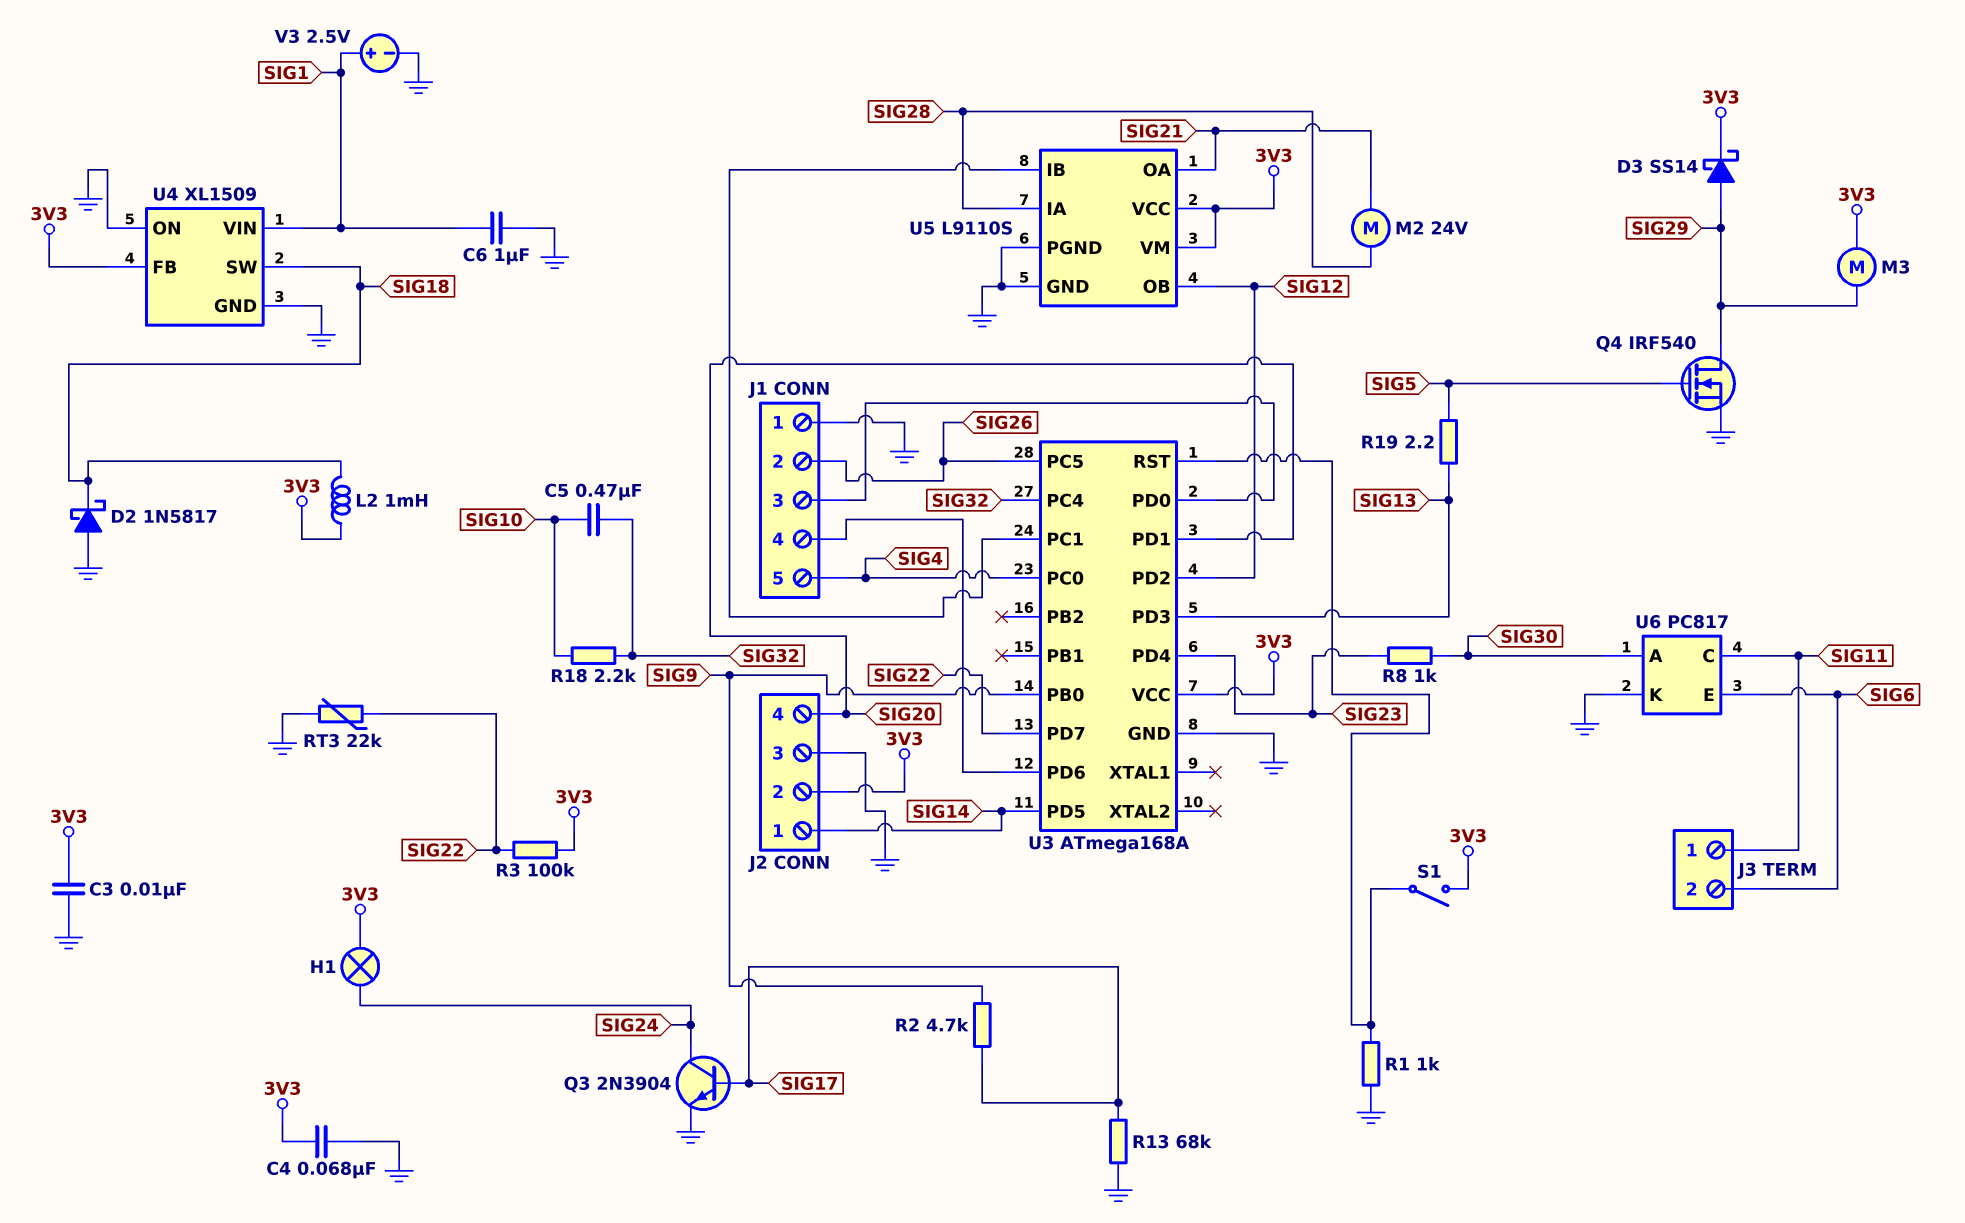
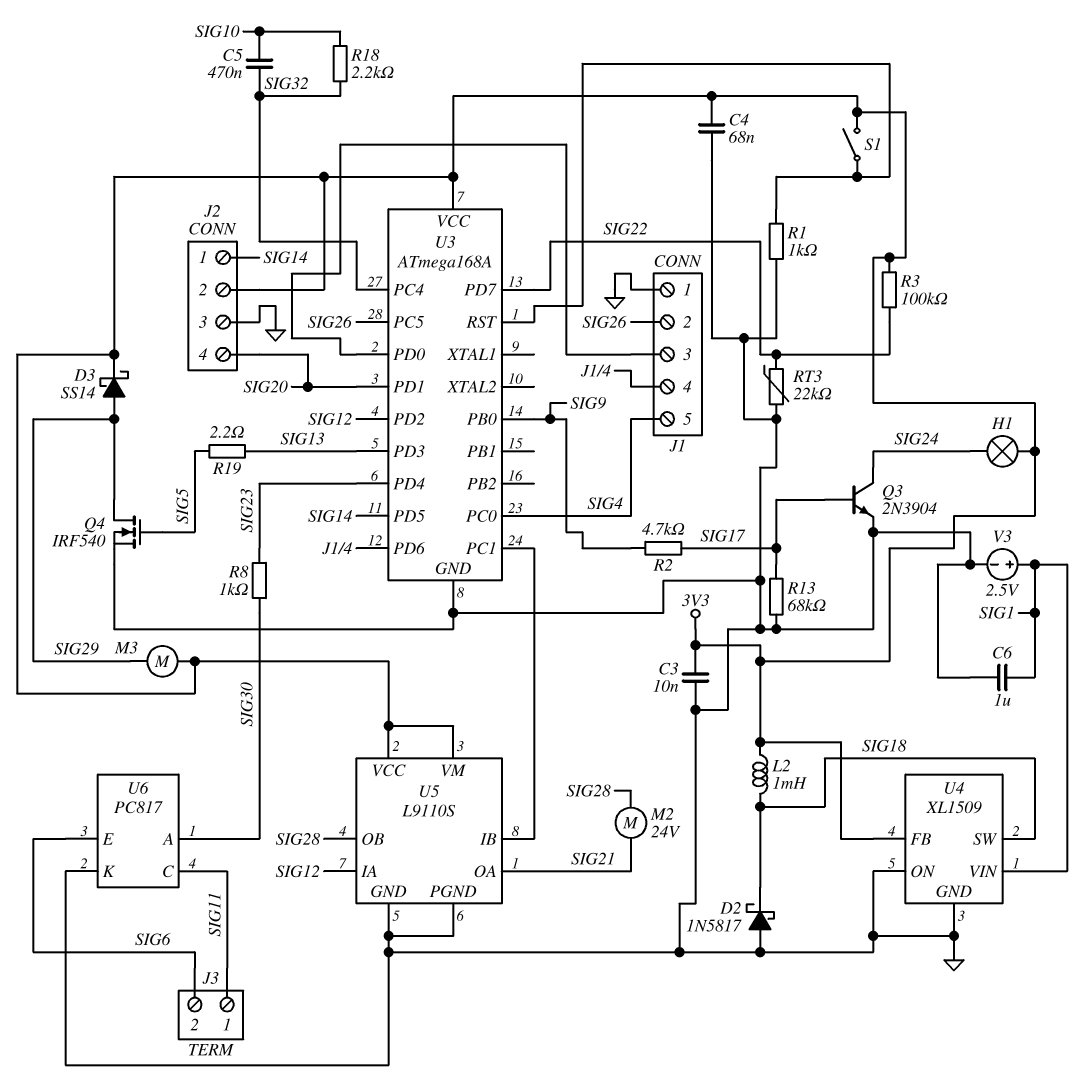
U5 pin IA: SIG28 -> SIG12
U5 pin OB: SIG12 -> SIG28

